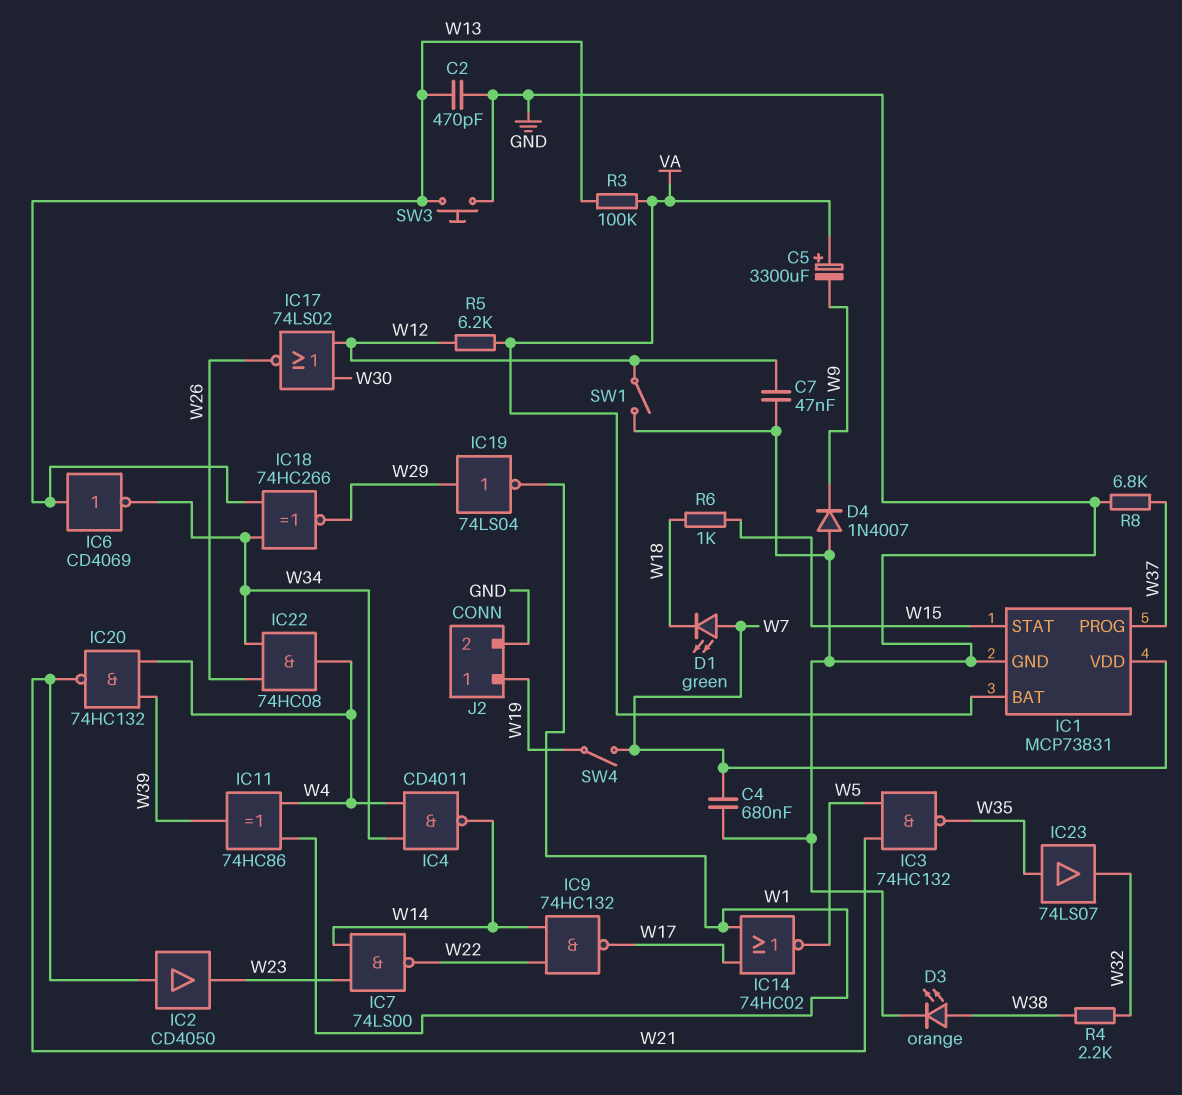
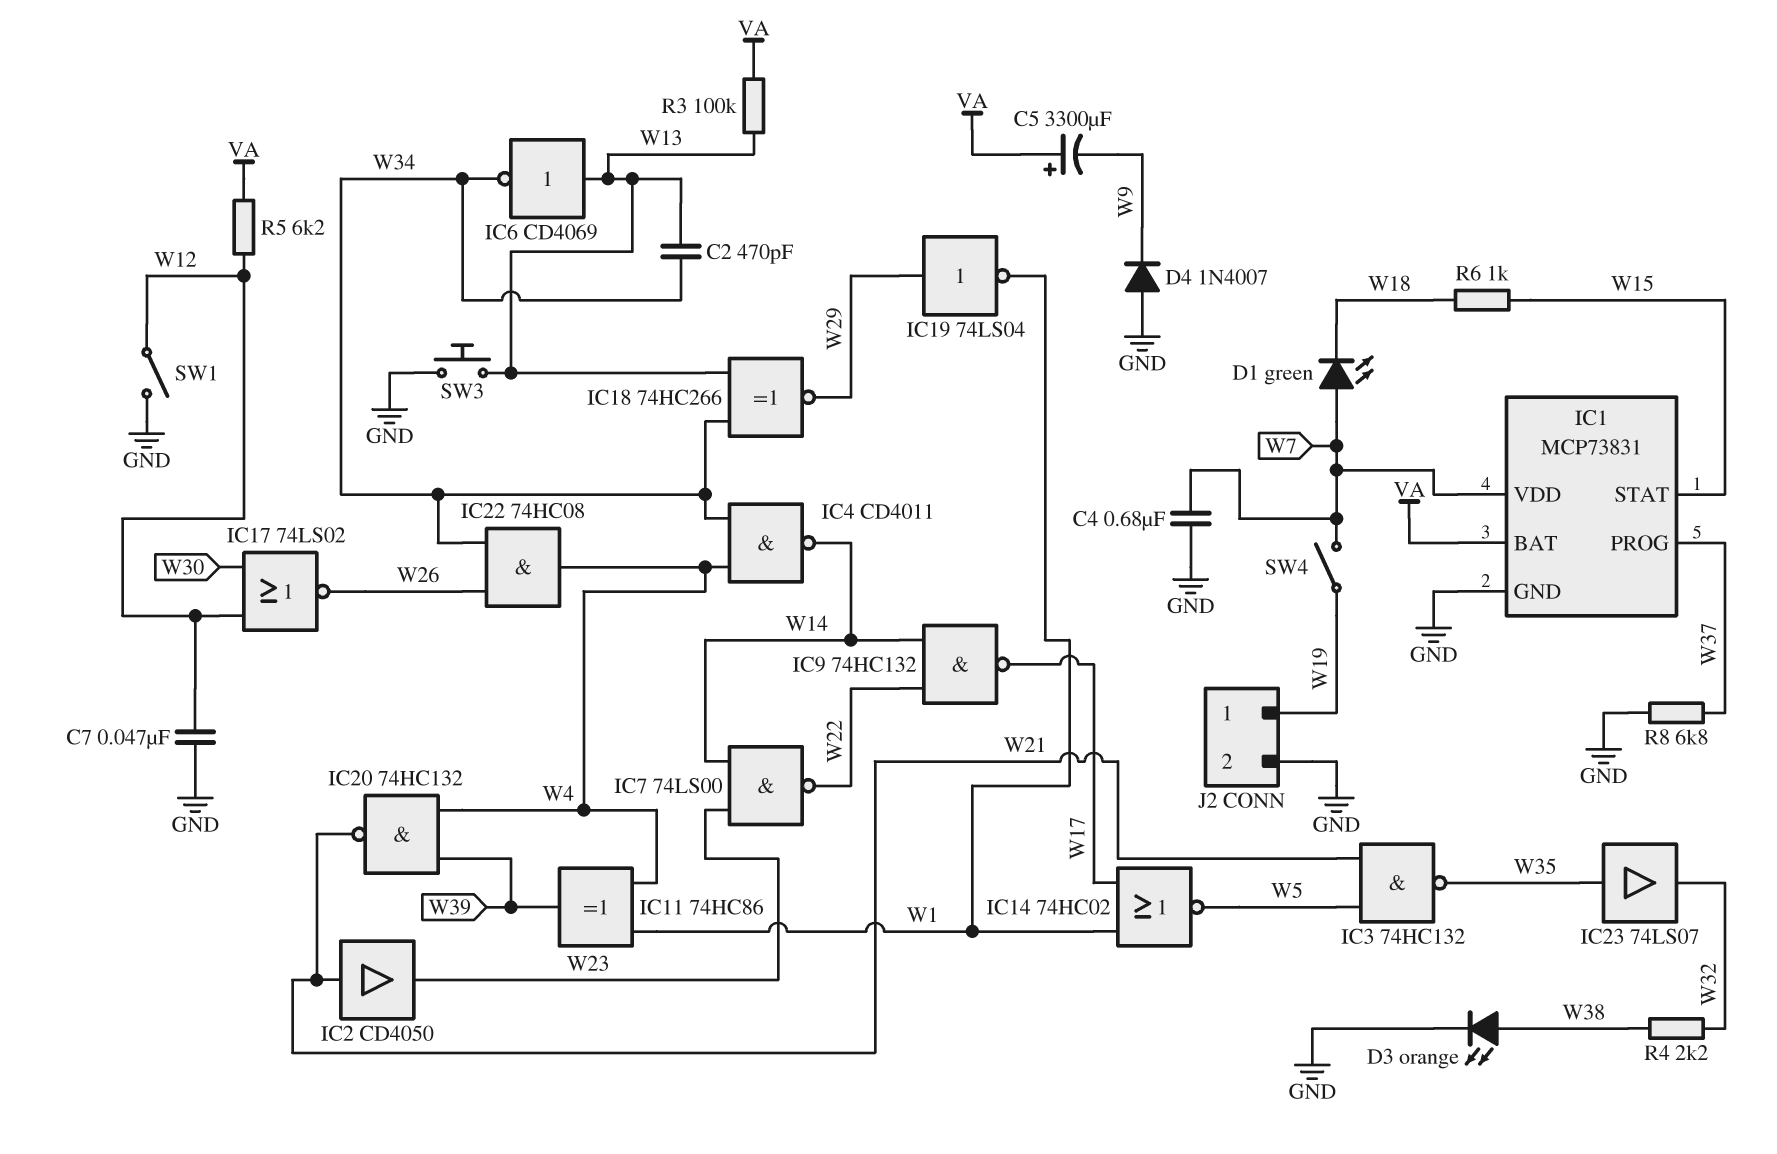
C2: 470pF (GND, W13) -> 470pF (W13, W34)

